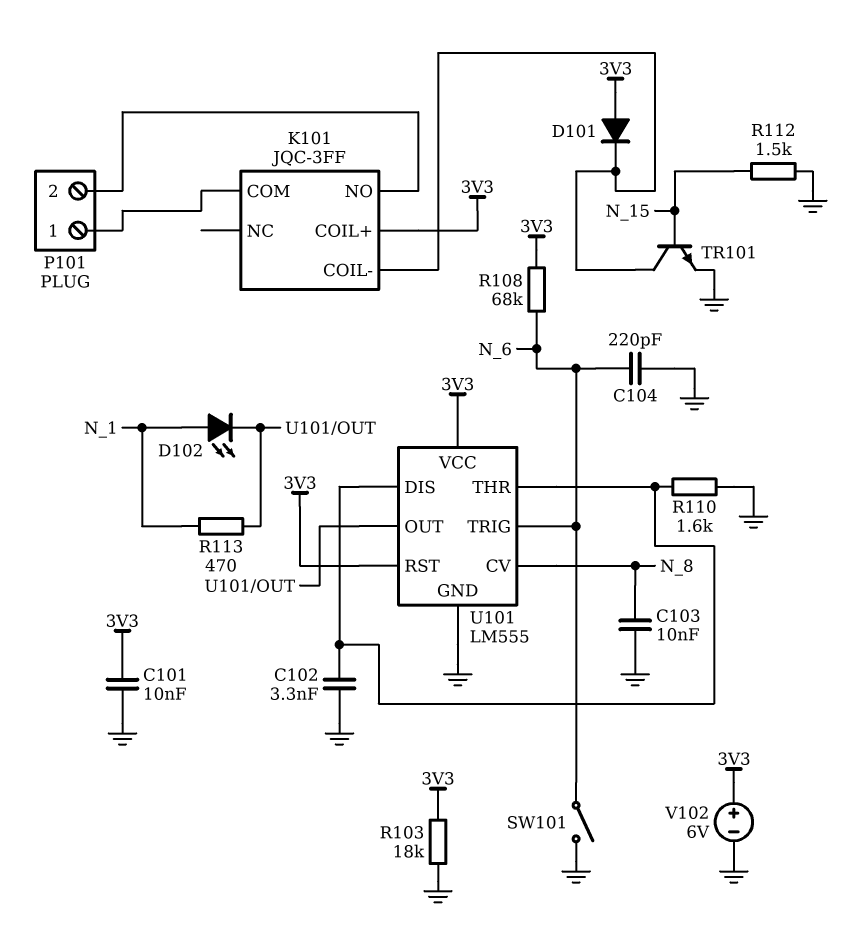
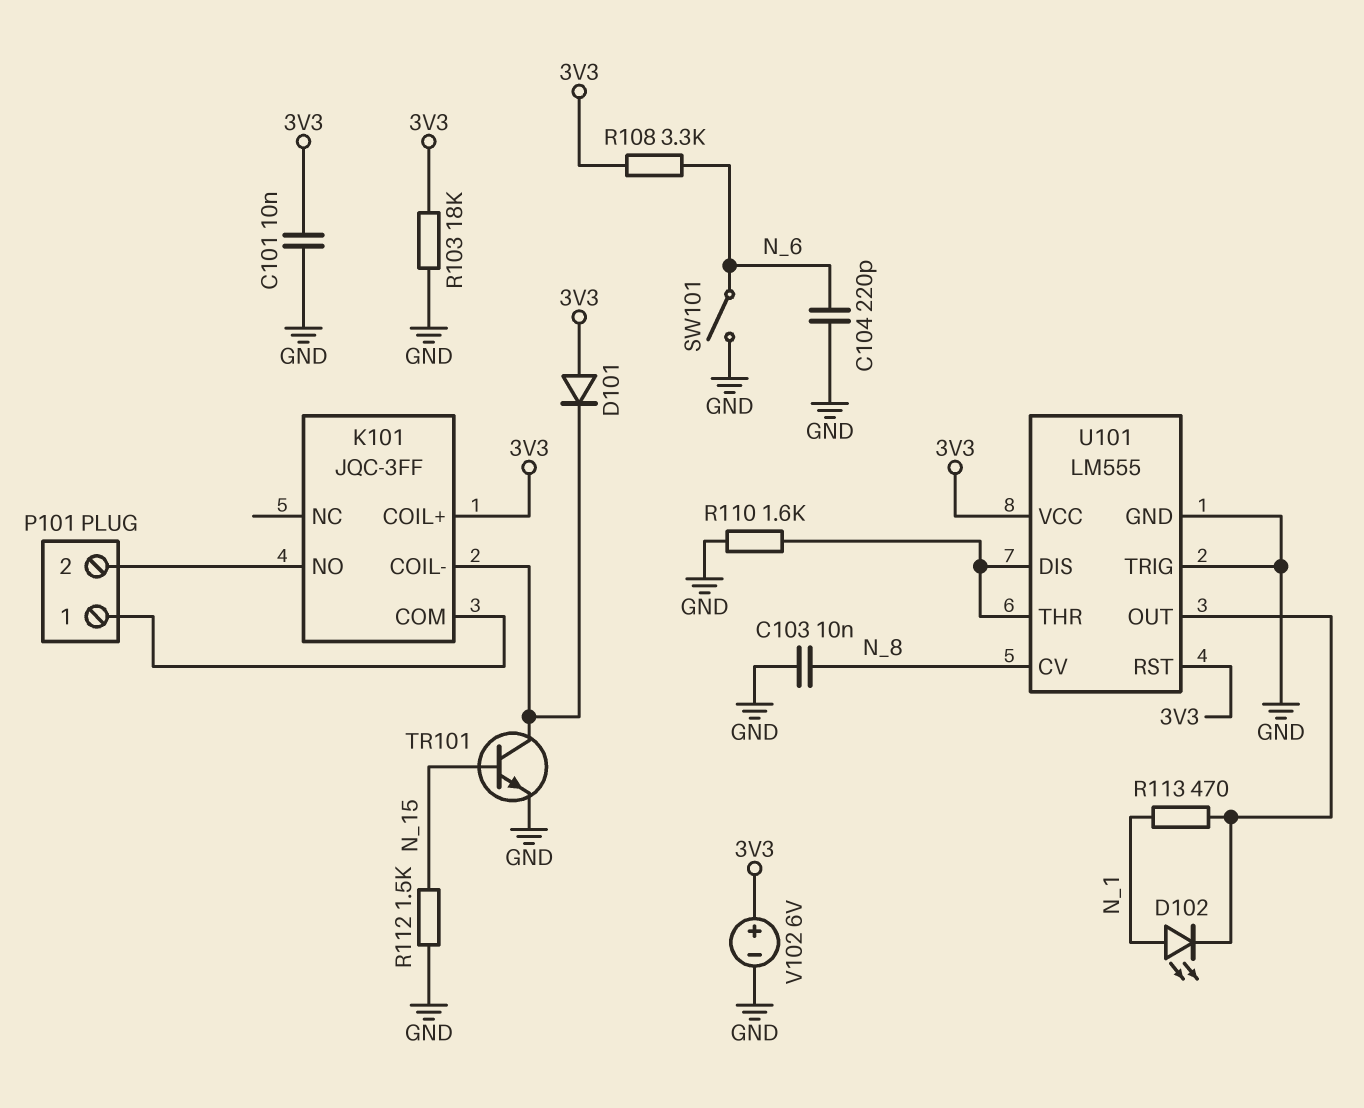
C102: 3.3nF (GND, U101/DIS) -> none
R108: 68k (3V3, N_6) -> 3.3k (3V3, N_6)
U101 pin TRIG: N_6 -> GND

